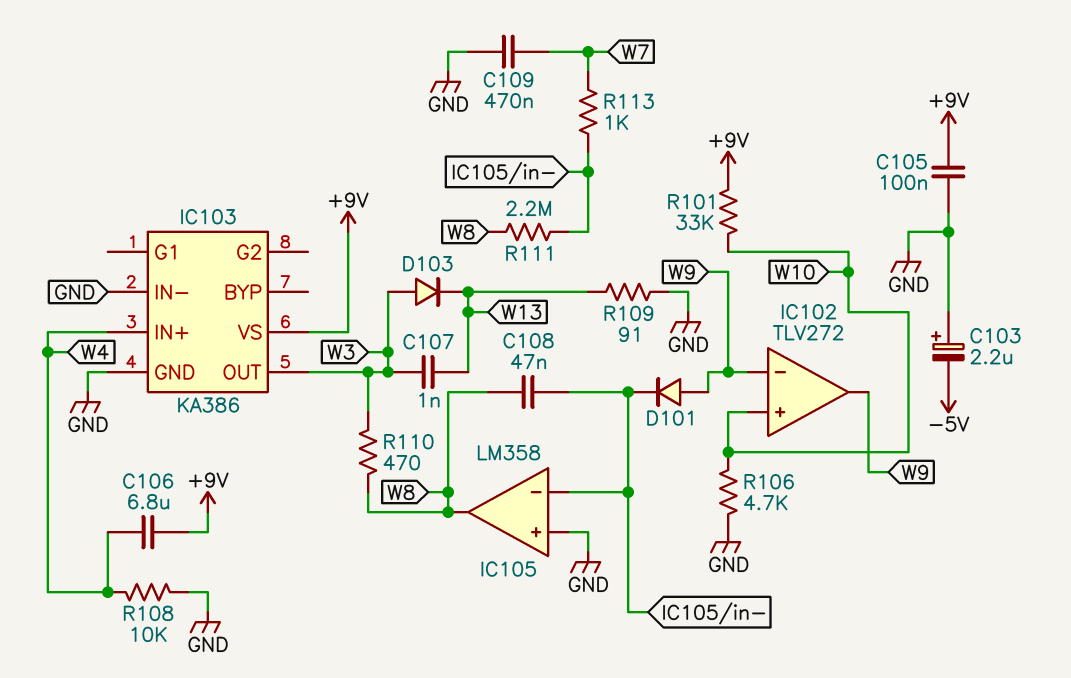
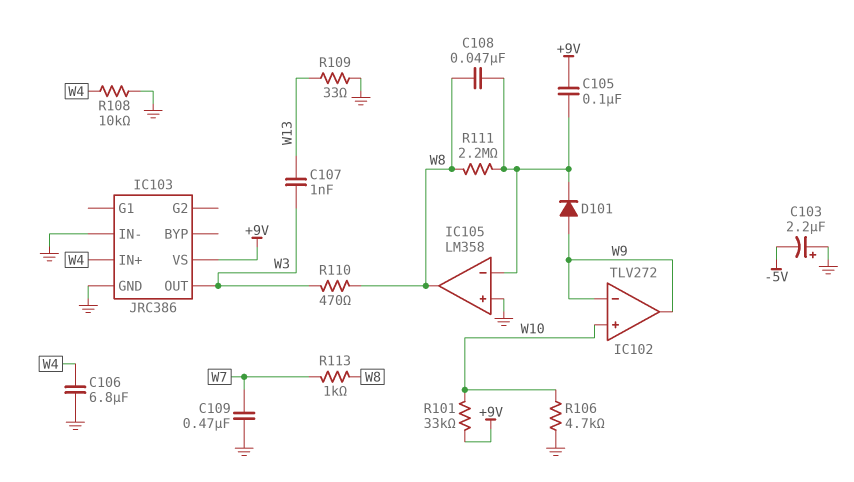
C105: 100nF (+9V, GND) -> 100nF (+9V, IC105/in-)
C106: 6.8uF (+9V, W4) -> 6.8uF (GND, W4)
D103: diode (A W3, K W13) -> none
IC103: KA386 -> JRC386
R109: 91 (GND, W13) -> 33 (GND, W13)
R113: 1k (IC105/in-, W7) -> 1k (W7, W8)

